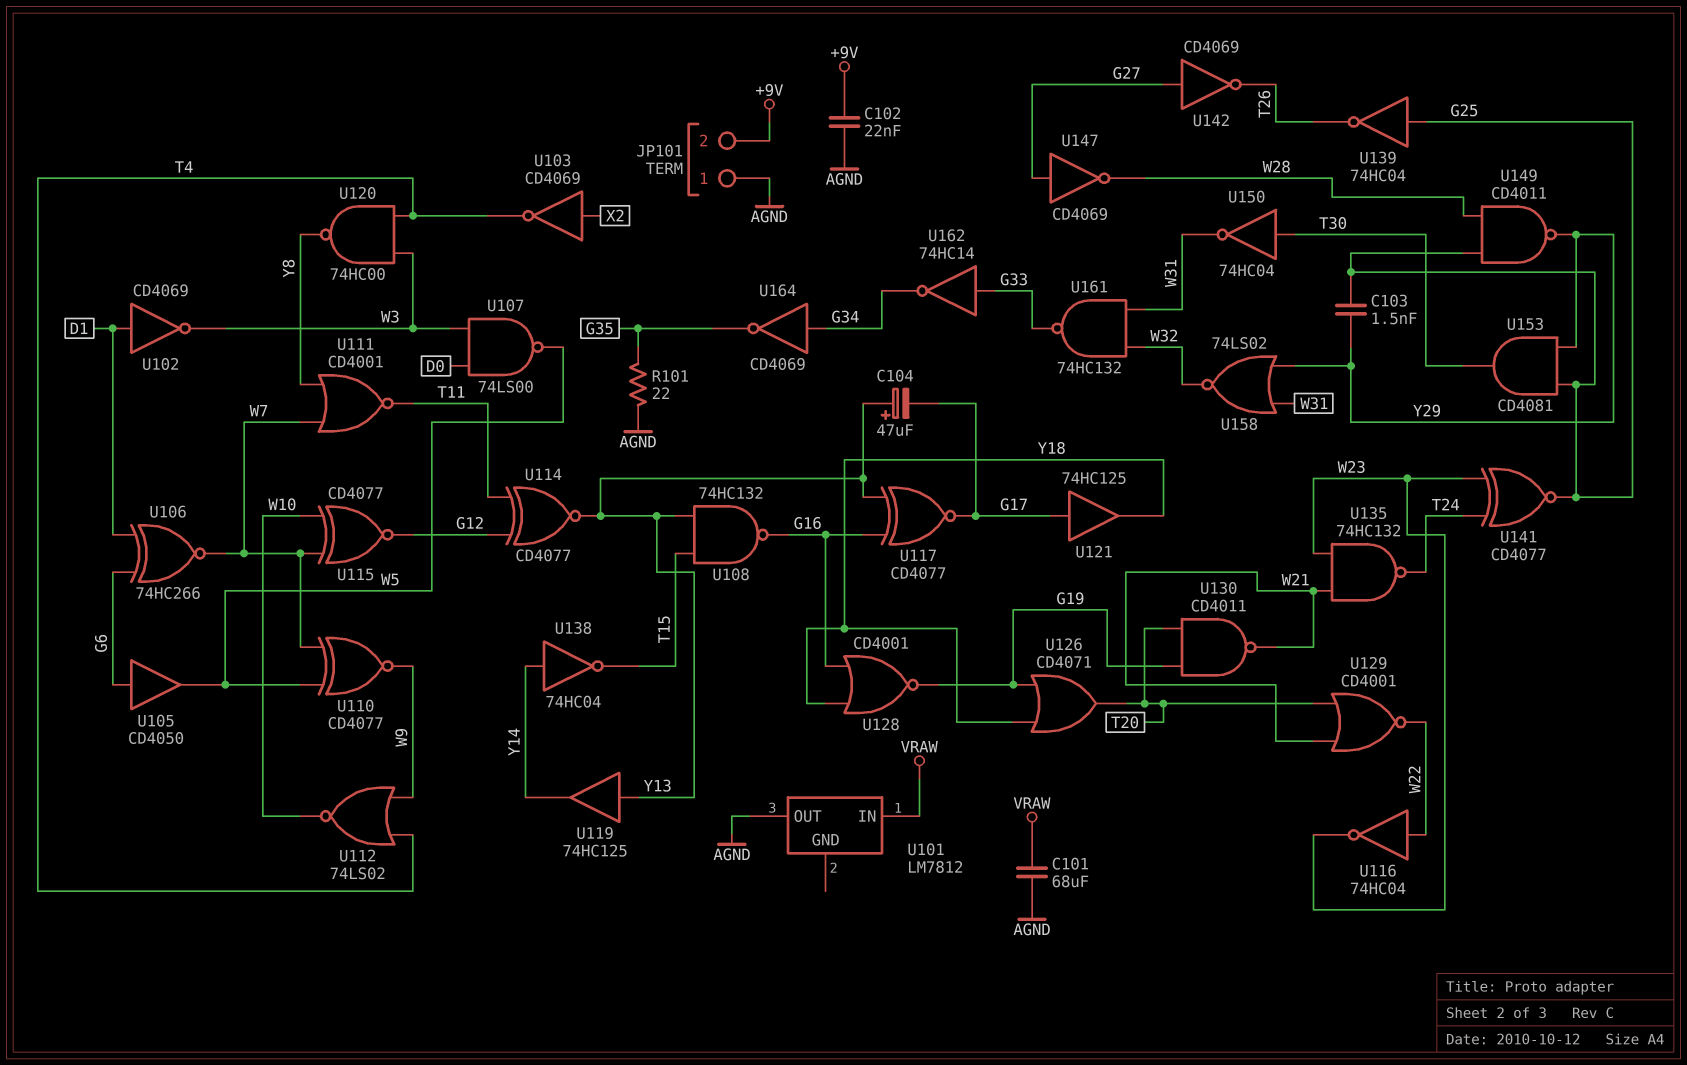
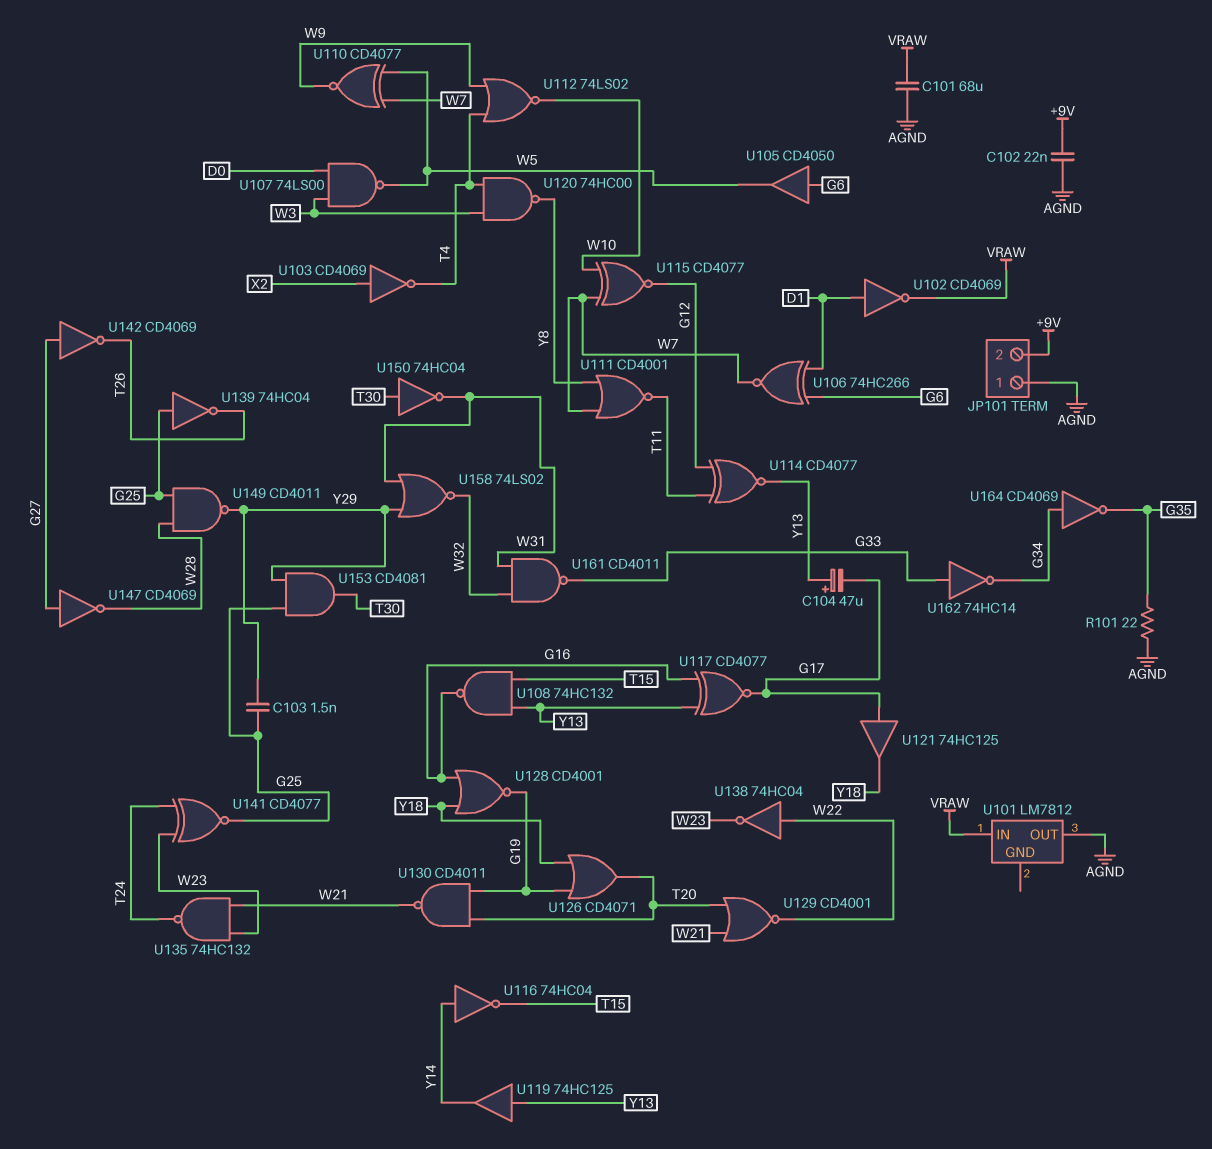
U102: NOT CD4069 (in D1, out W3) -> NOT CD4069 (in D1, out VRAW)
U116: NOT 74HC04 (in W22, out W23) -> NOT 74HC04 (in Y14, out T15)
U138: NOT 74HC04 (in Y14, out T15) -> NOT 74HC04 (in W22, out W23)
U161: NAND 74HC132 (in W31, in W32, out G33) -> NAND CD4011 (in W31, in W32, out G33)

